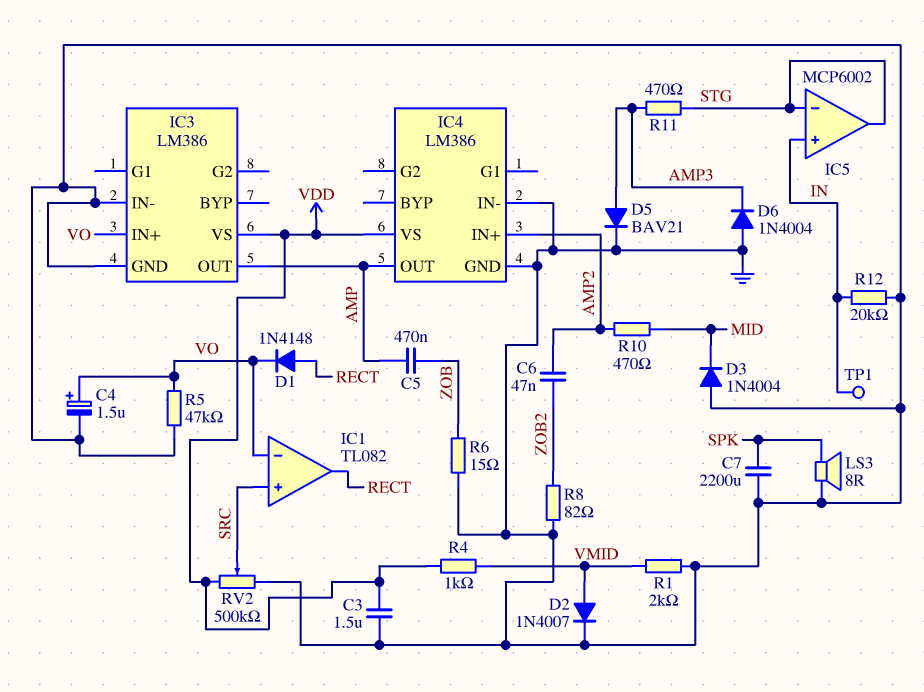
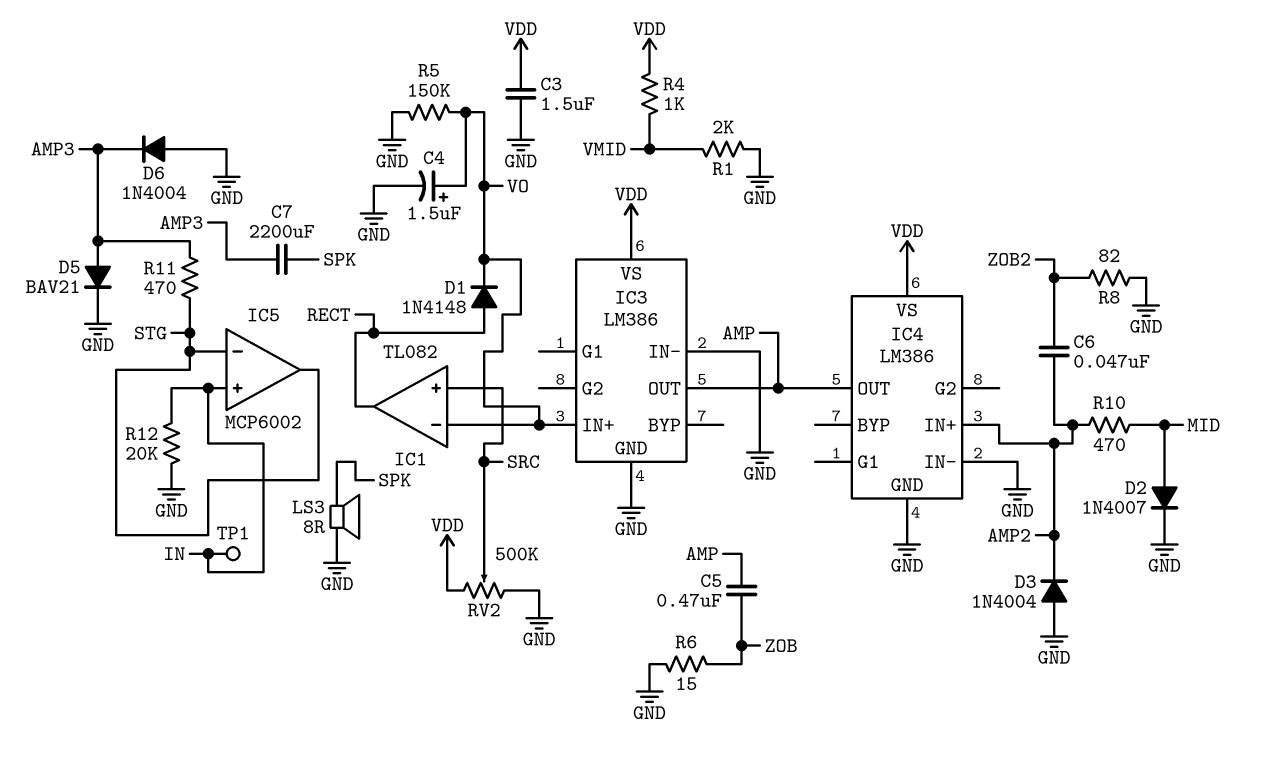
C7: 2200uF (GND, SPK) -> 2200uF (AMP3, SPK)
D2: diode 1N4007 (A VMID, K GND) -> diode 1N4007 (A MID, K GND)
D3: diode 1N4004 (A GND, K MID) -> diode 1N4004 (A GND, K AMP2)
R5: 47k (GND, VO) -> 150k (GND, VO)

